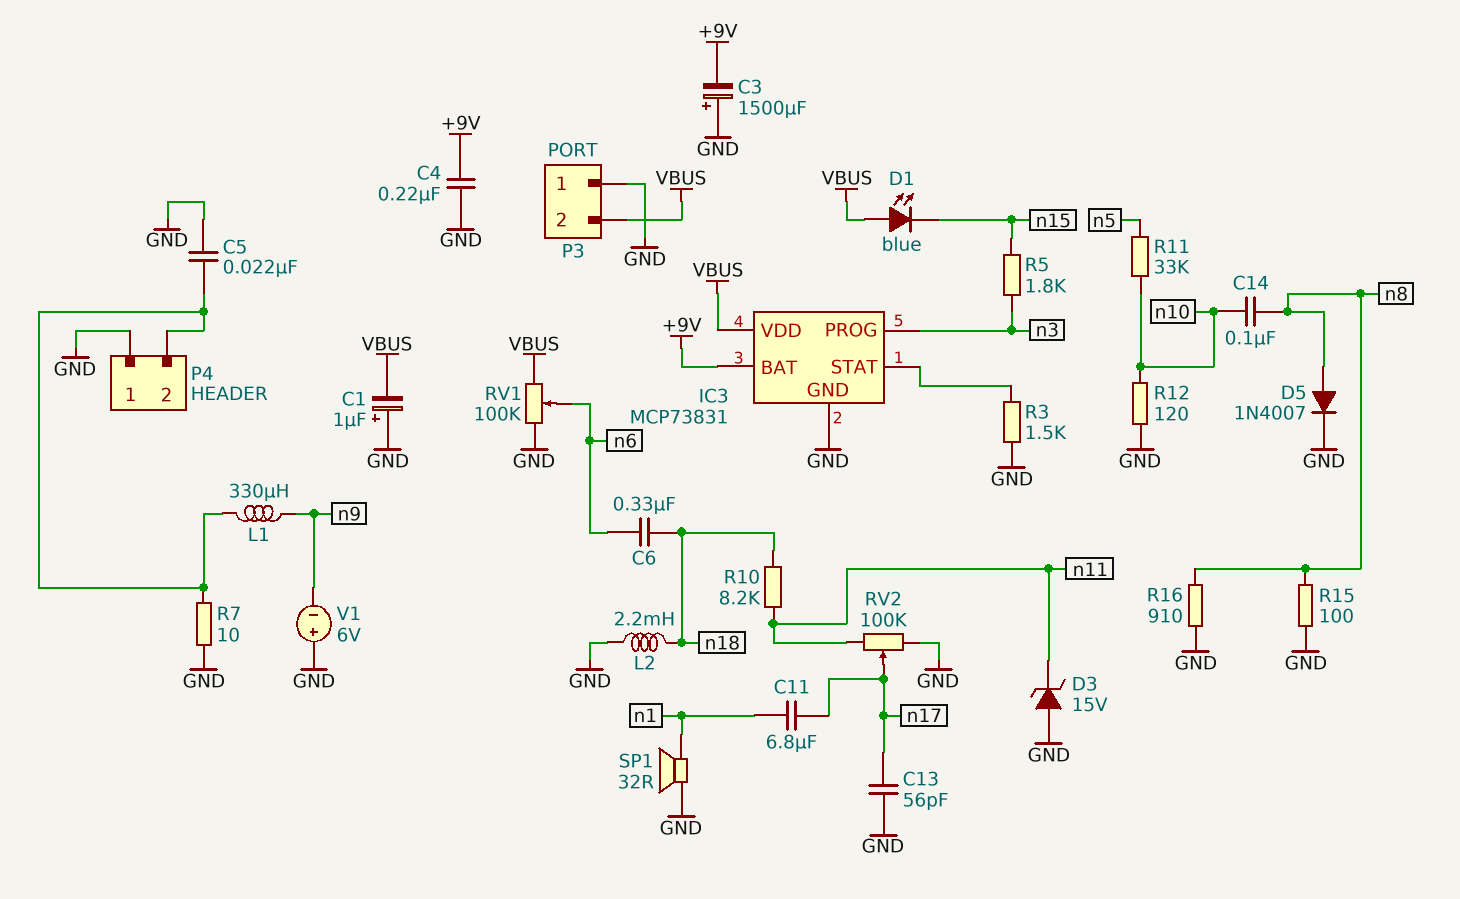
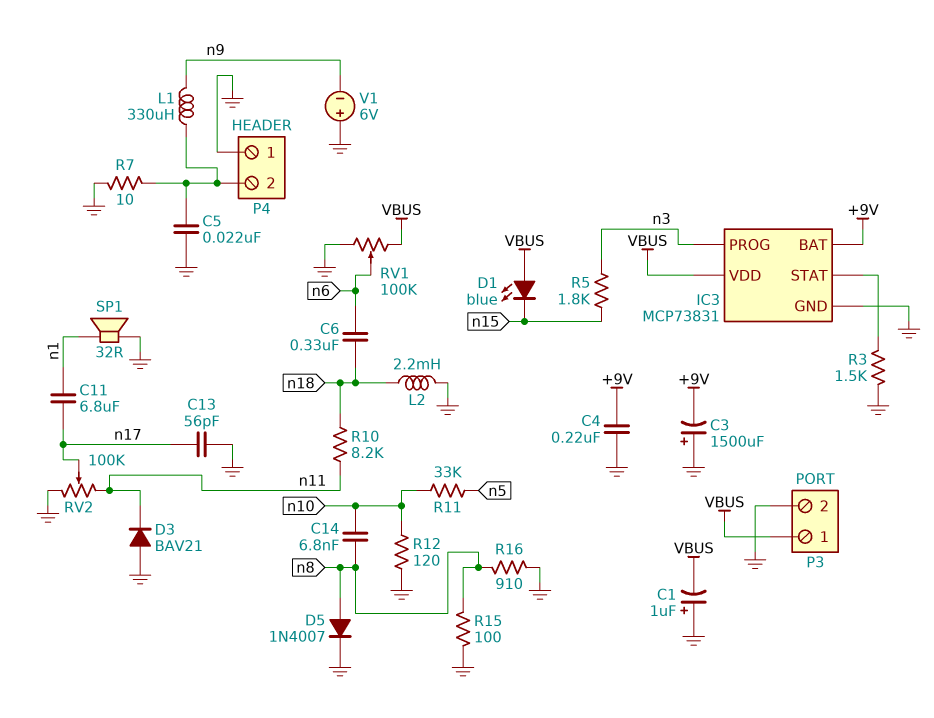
C14: 100nF (n8, n10) -> 6.8nF (n8, n10)
D3: zener 15V (A GND, K n11) -> diode BAV21 (A GND, K n11)
P3 pin 1: GND -> VBUS
P3 pin 2: VBUS -> GND

